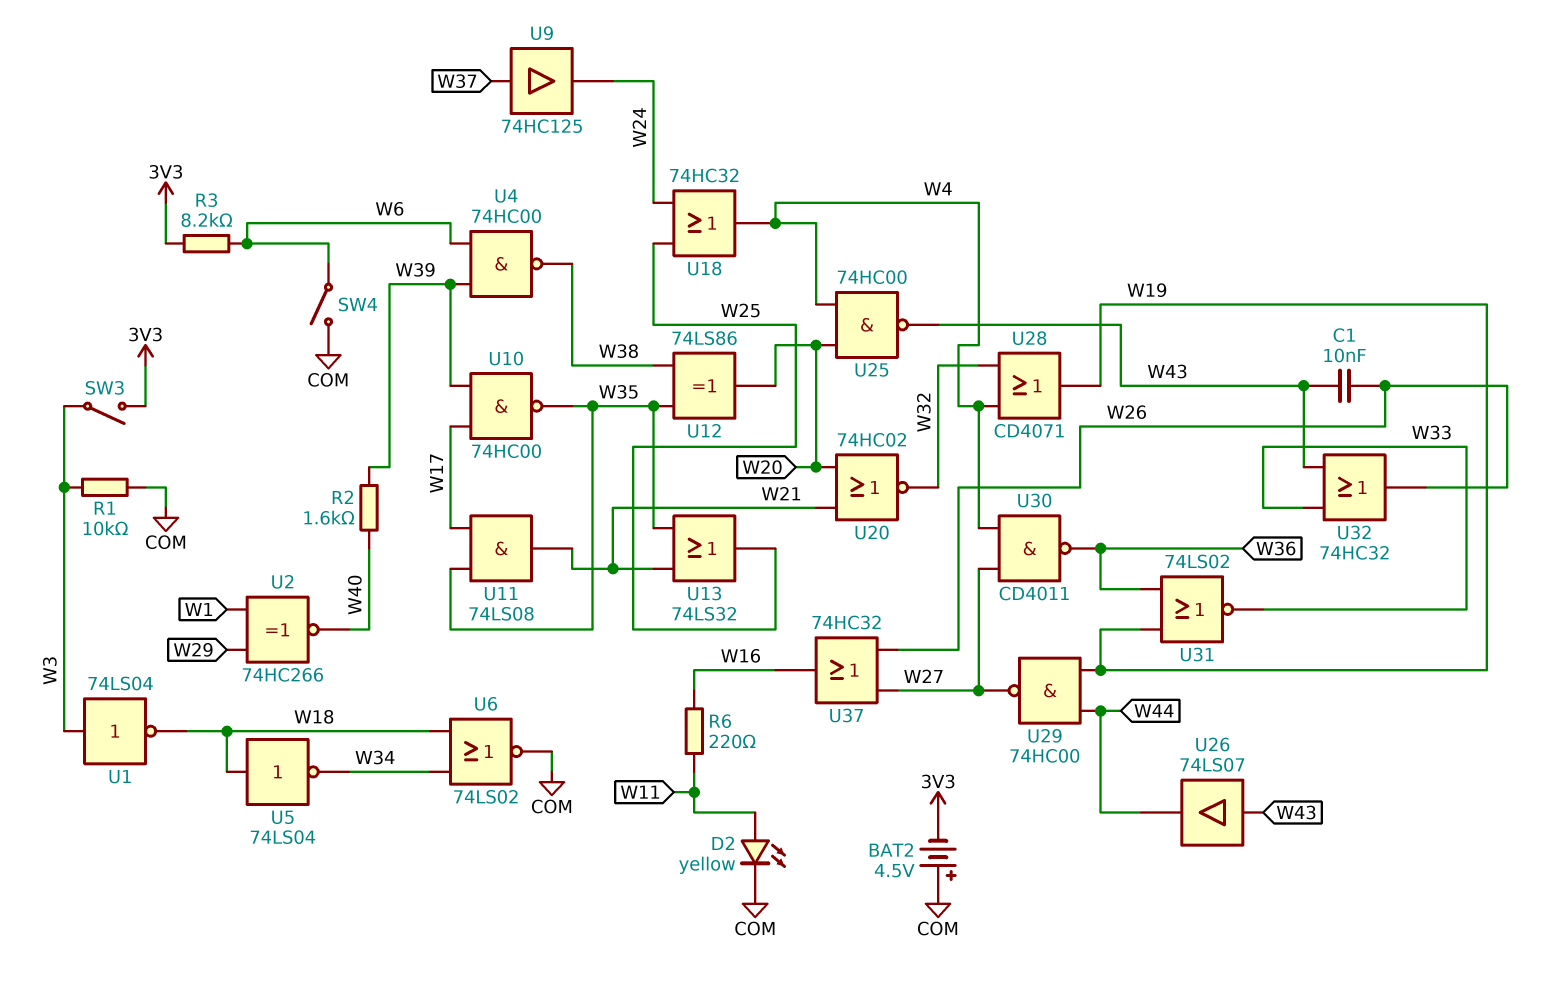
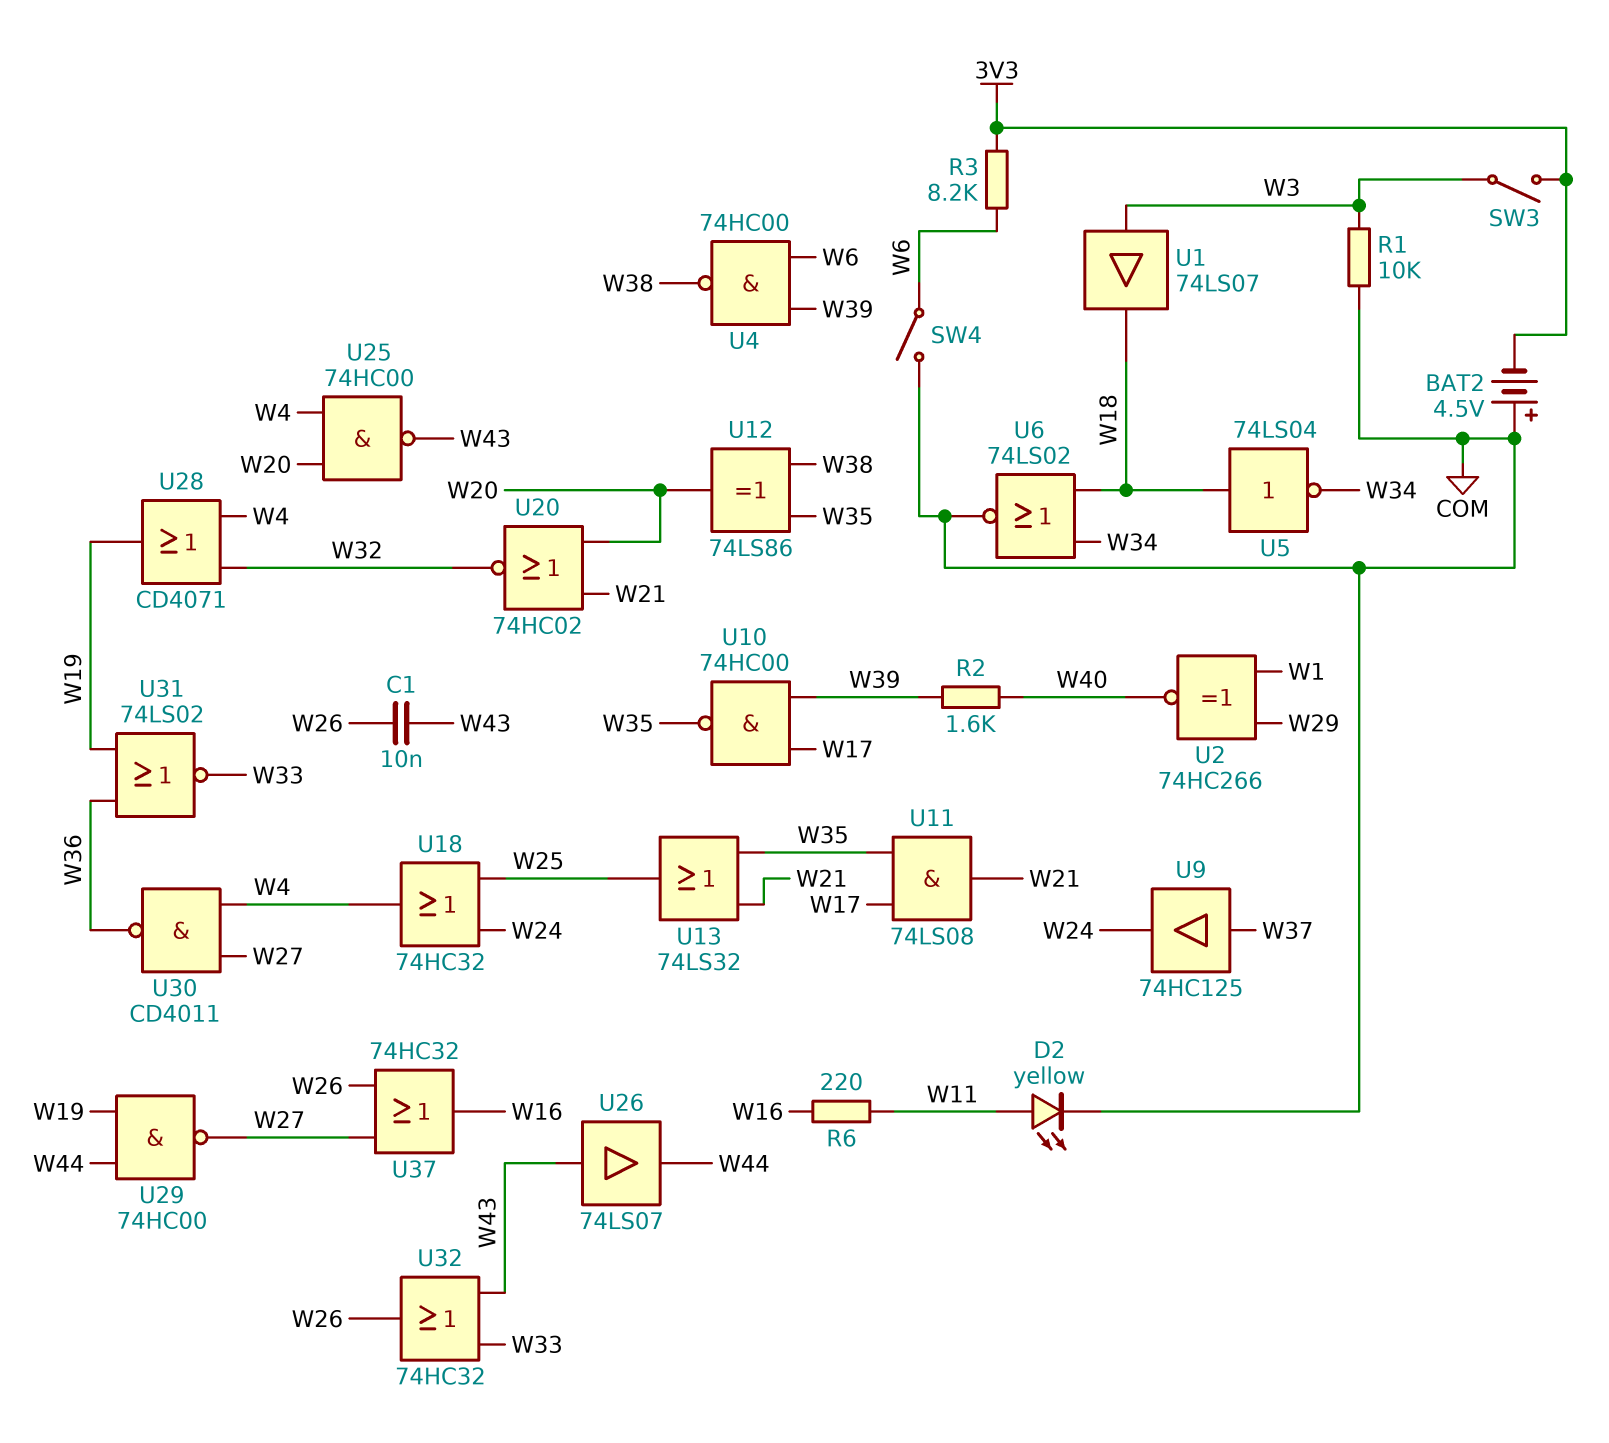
U1: NOT 74LS04 (in W3, out W18) -> buffer 74LS07 (in W3, out W18)

